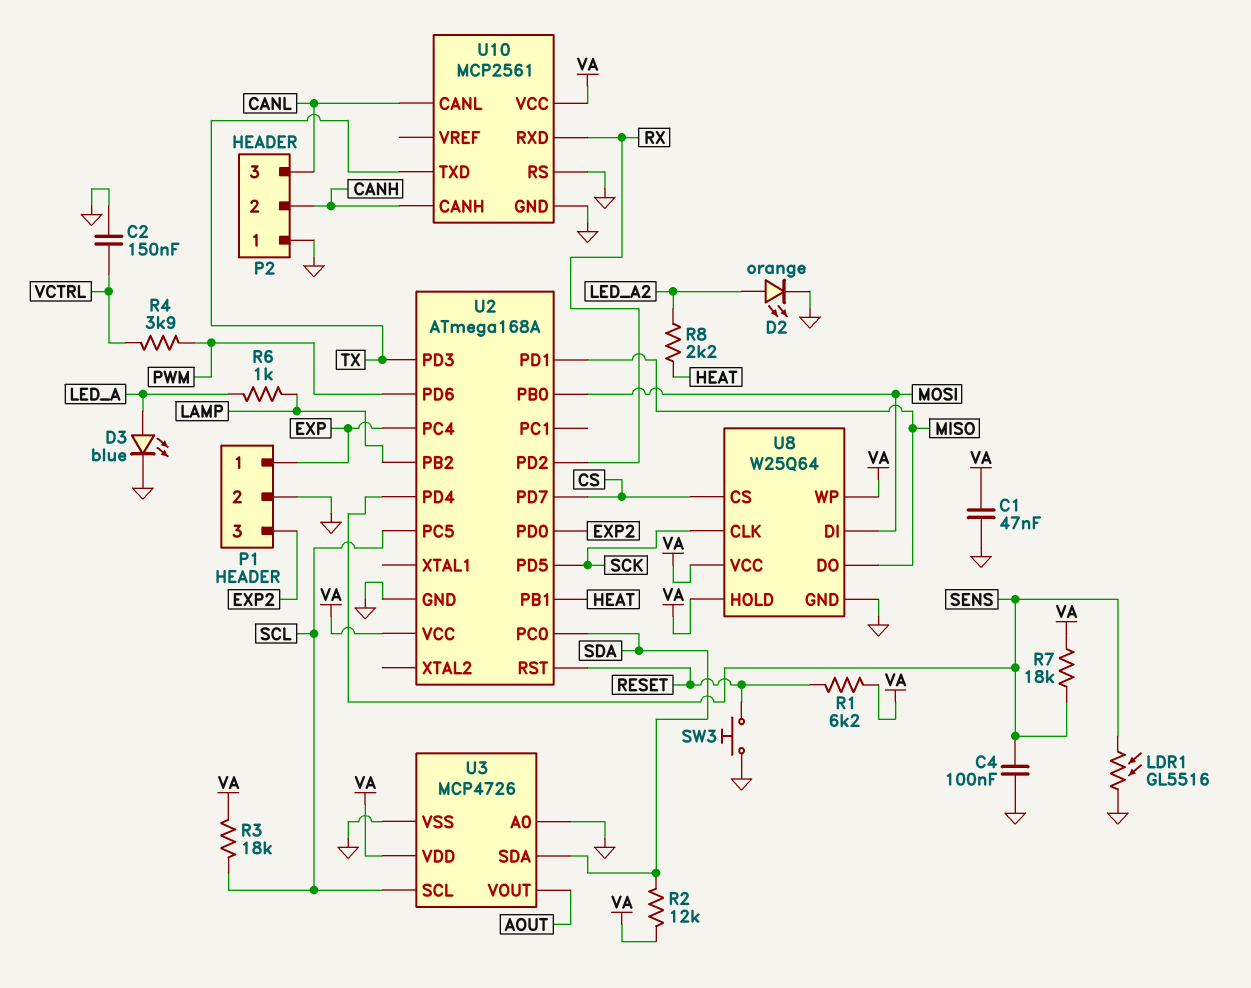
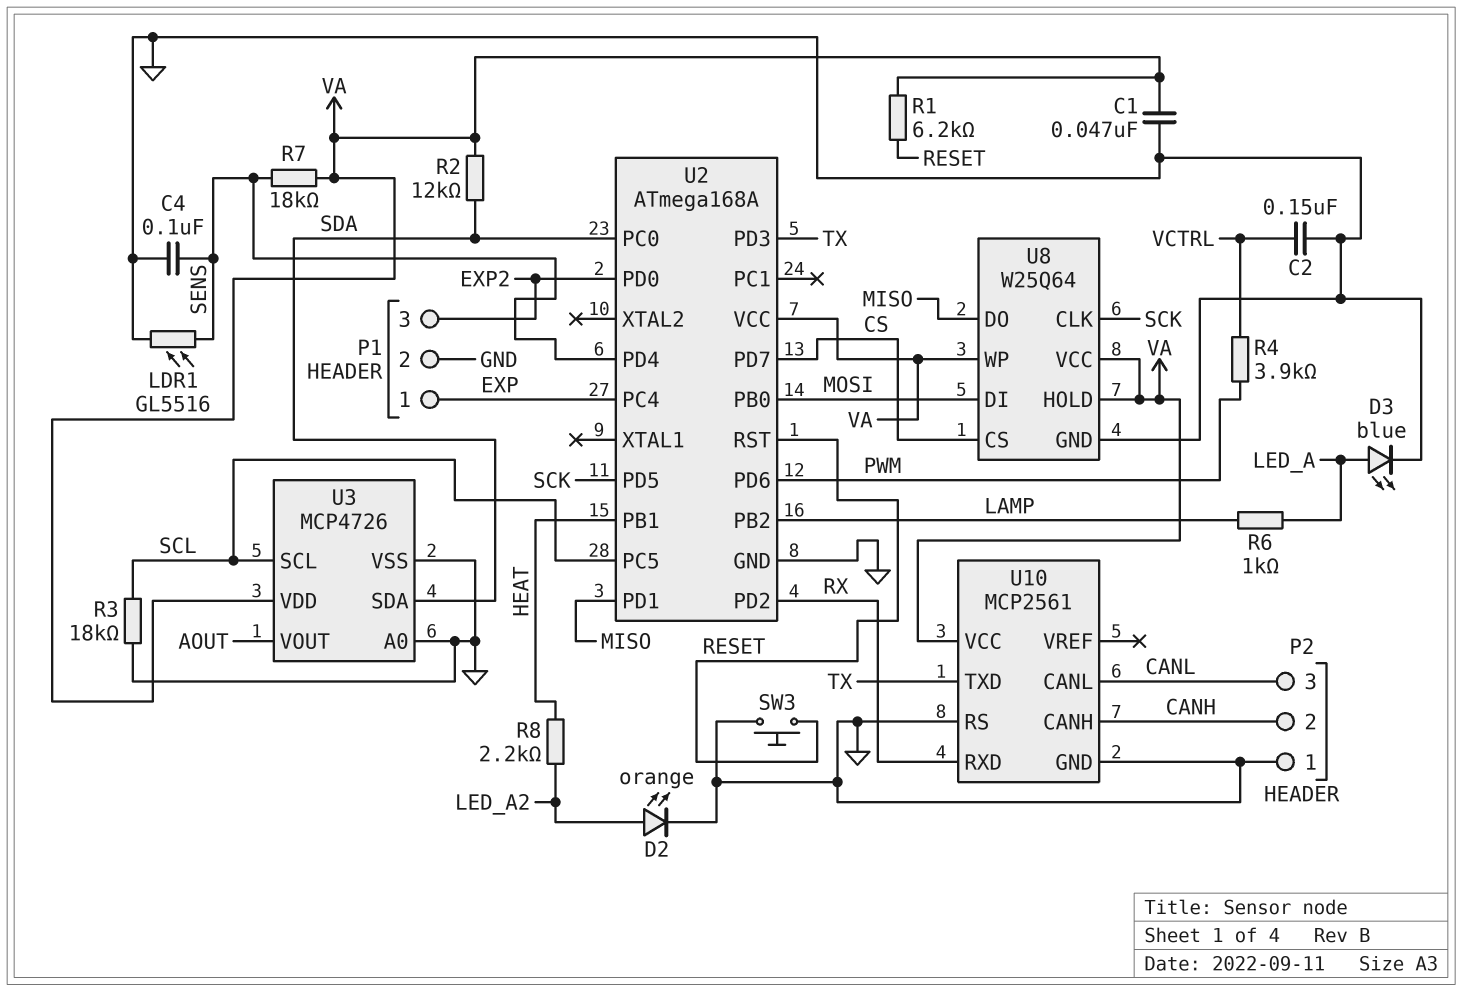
R3: 18k (SCL, VA) -> 18k (GND, SCL)

